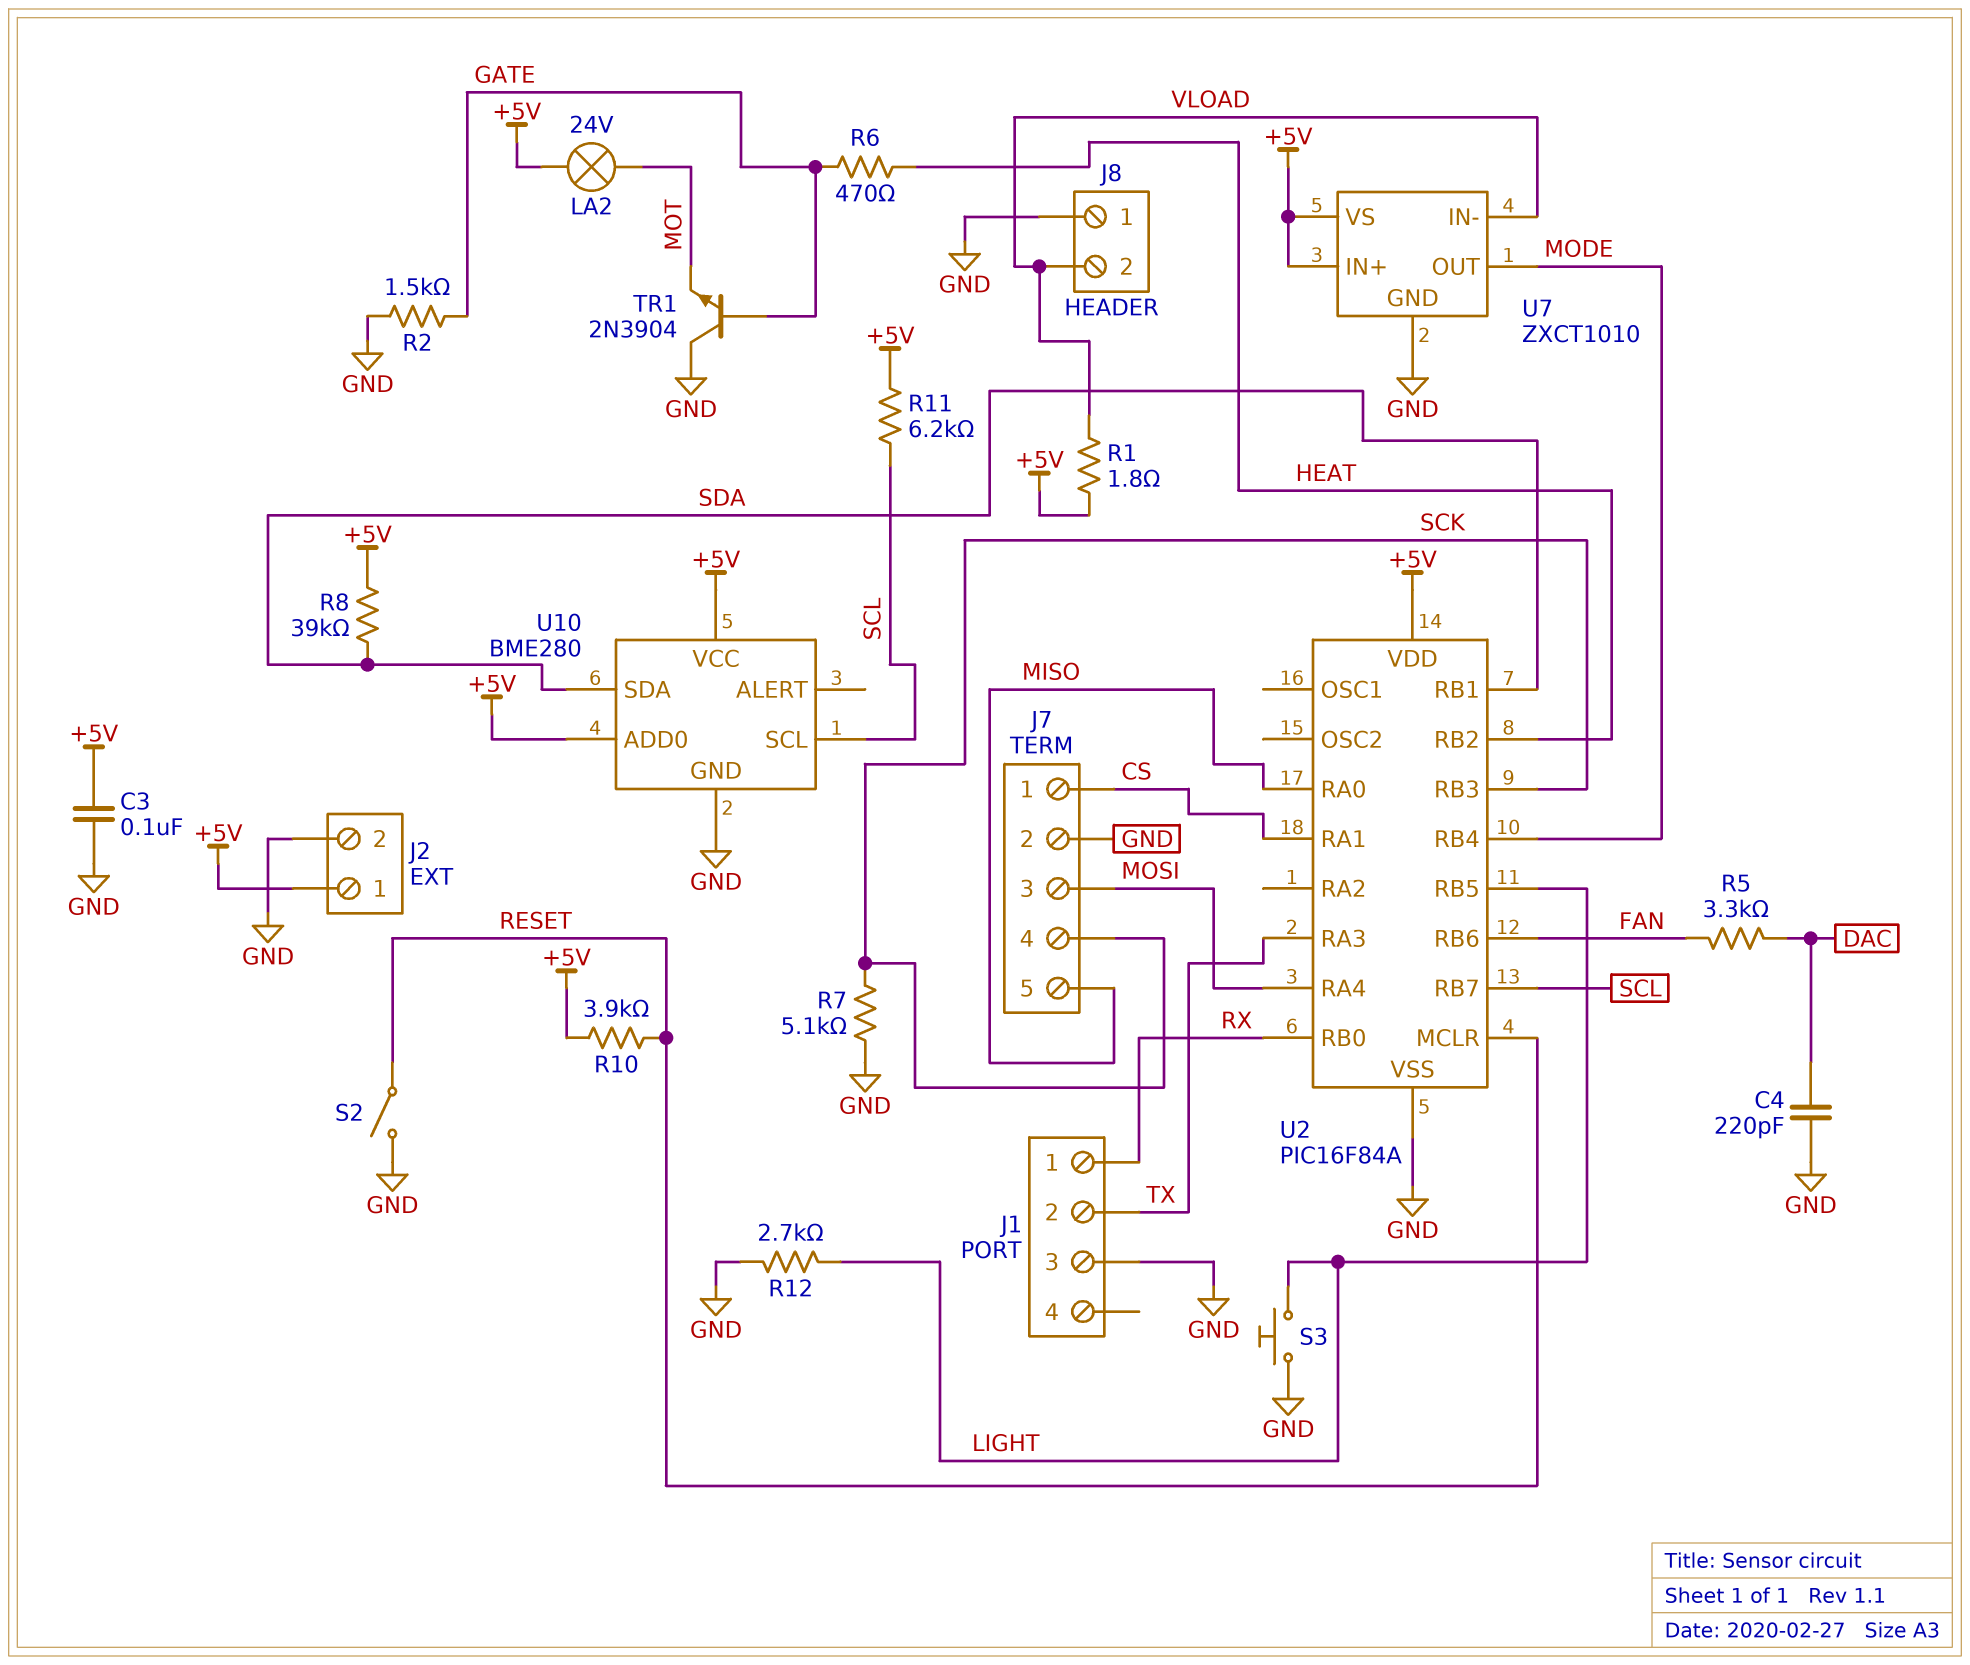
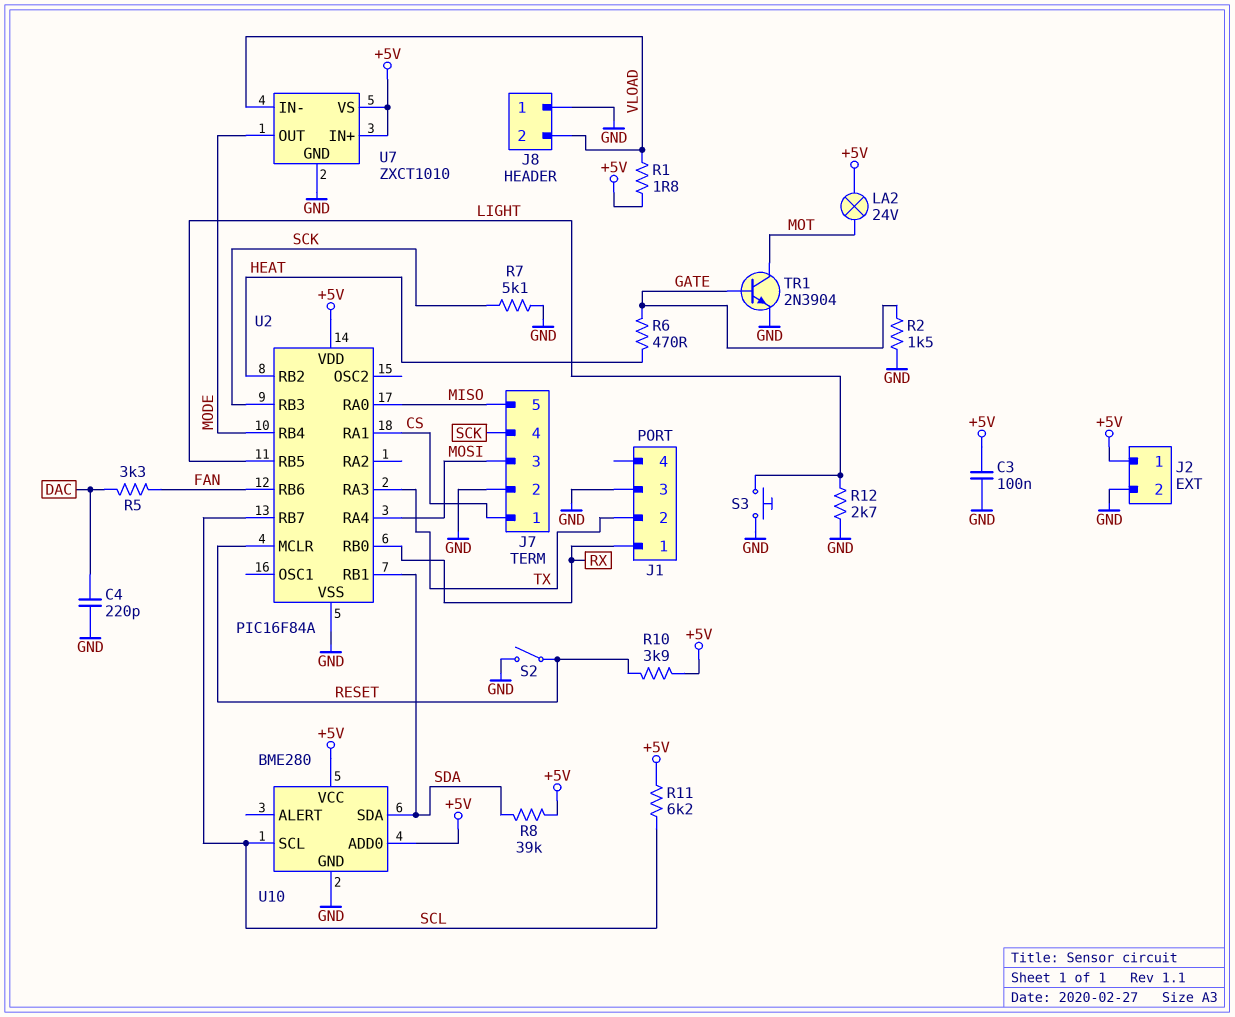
TR1: NPN 2N3904 (B GATE, C GND, E MOT) -> NPN 2N3904 (B GATE, C MOT, E GND)

